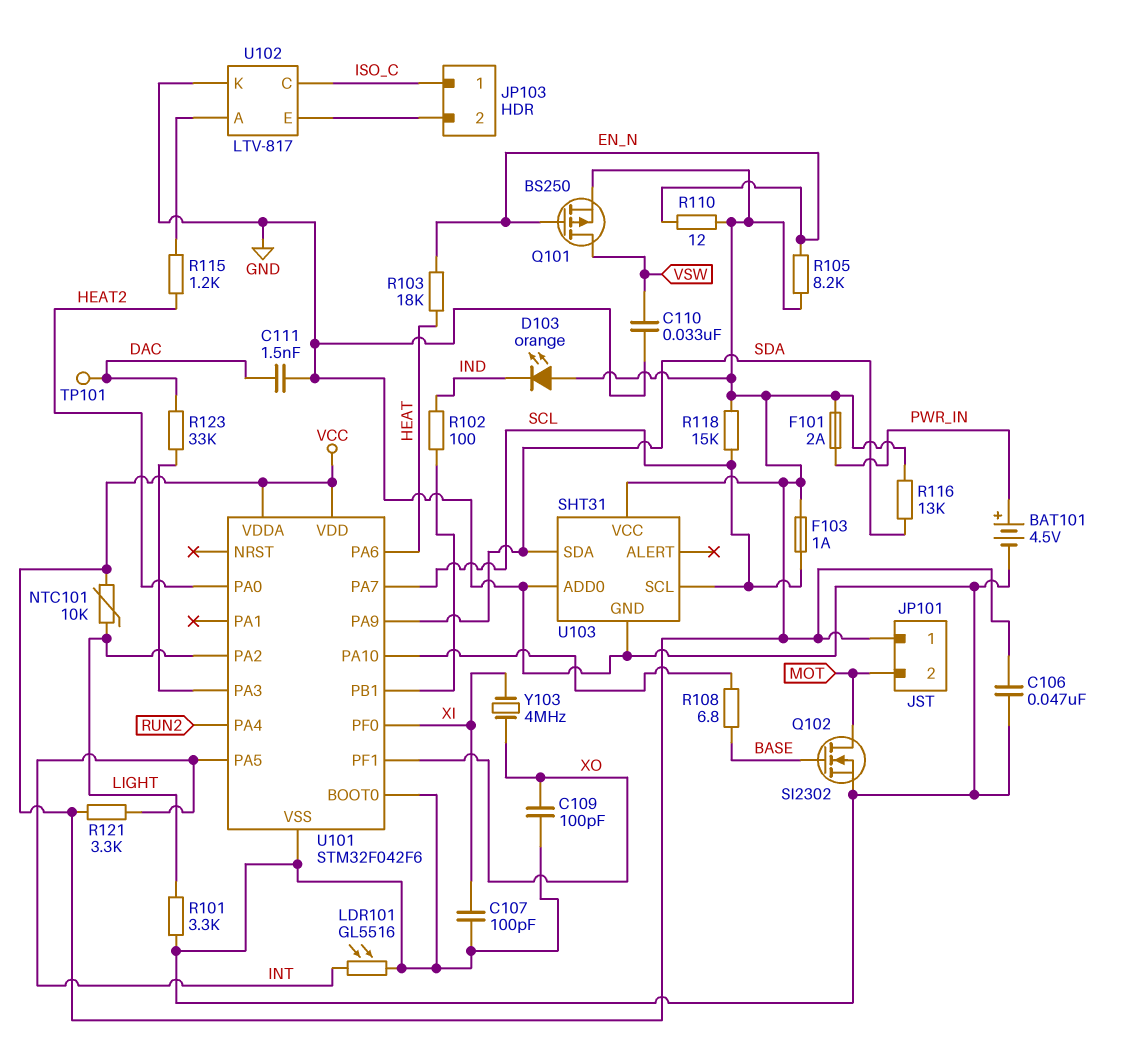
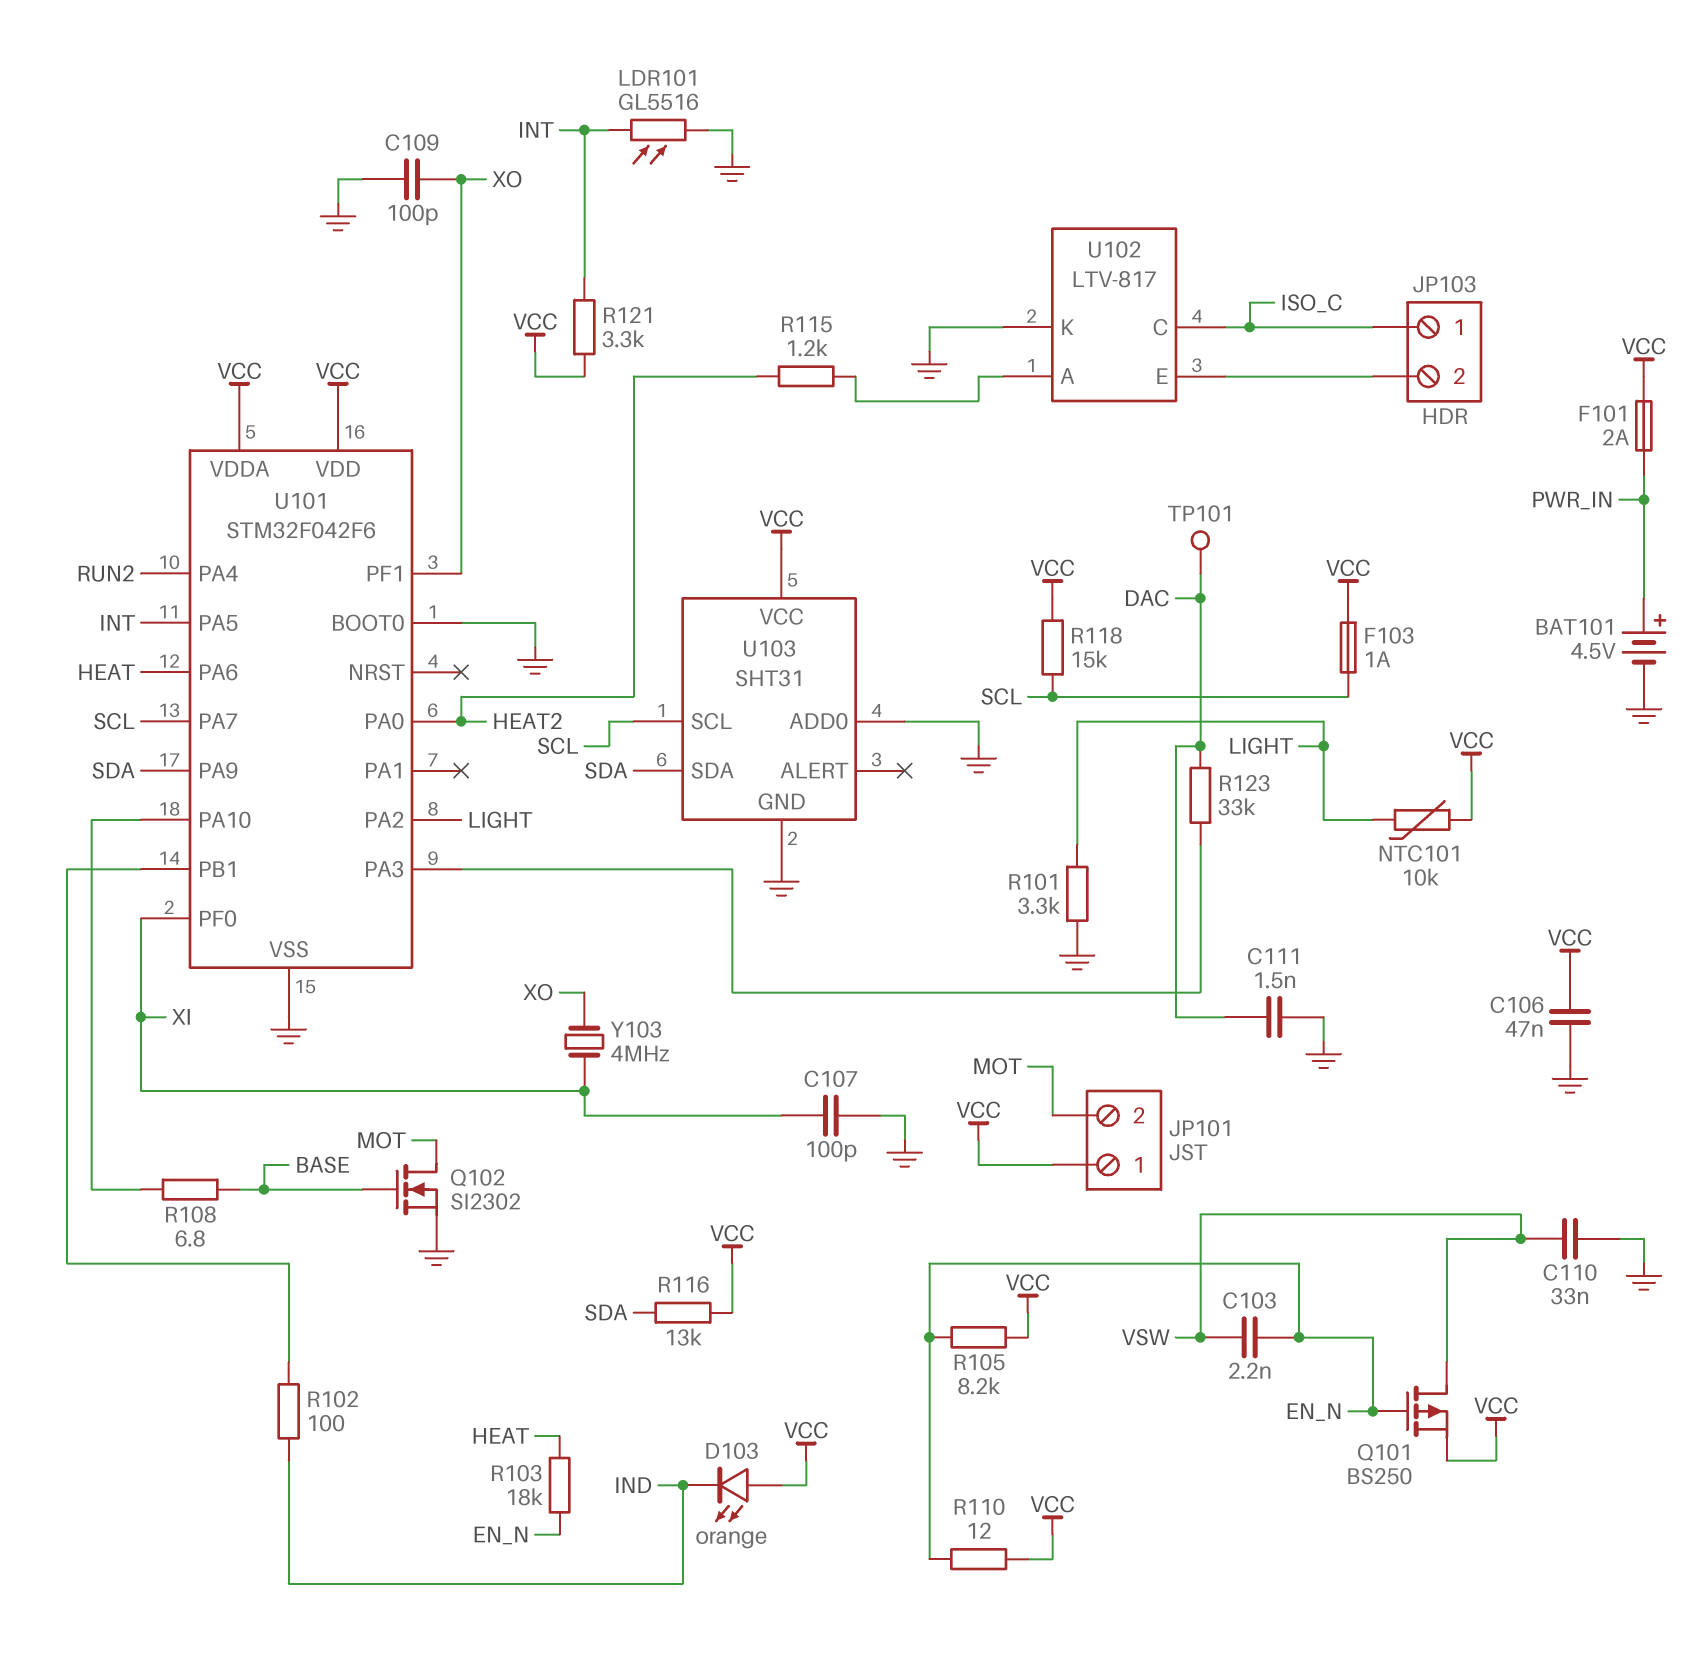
C103: none -> 2.2nF (EN_N, VSW)

